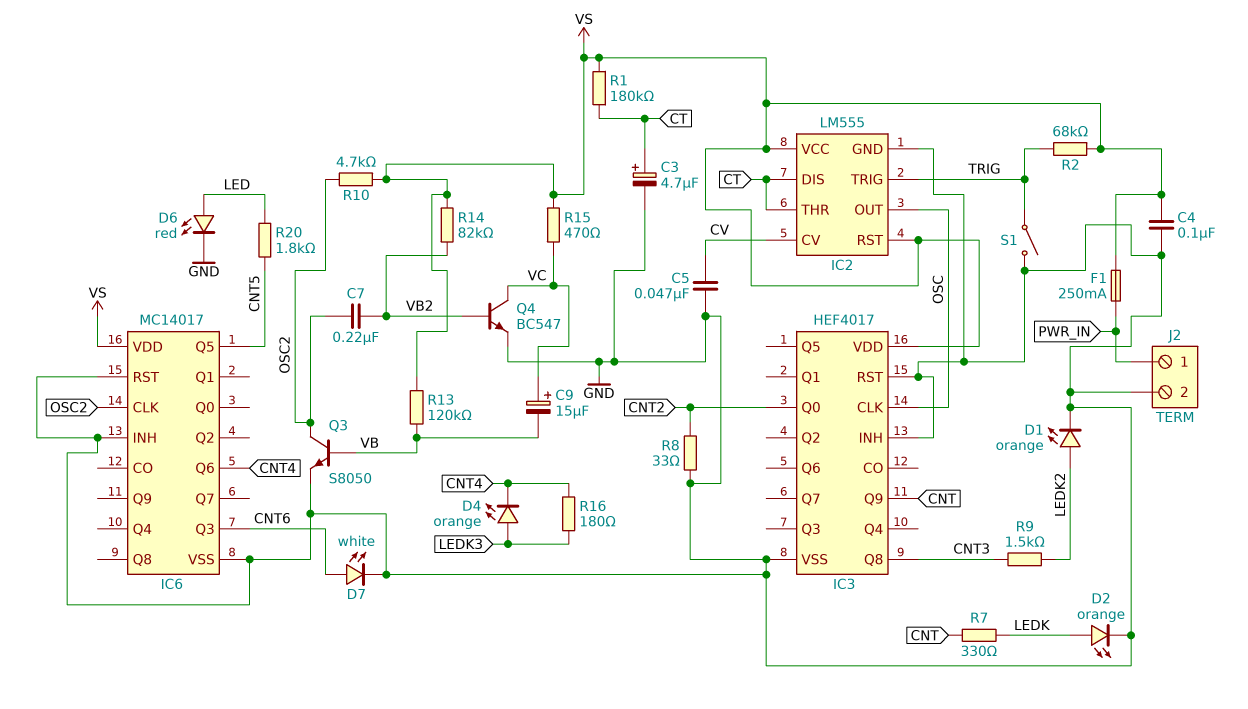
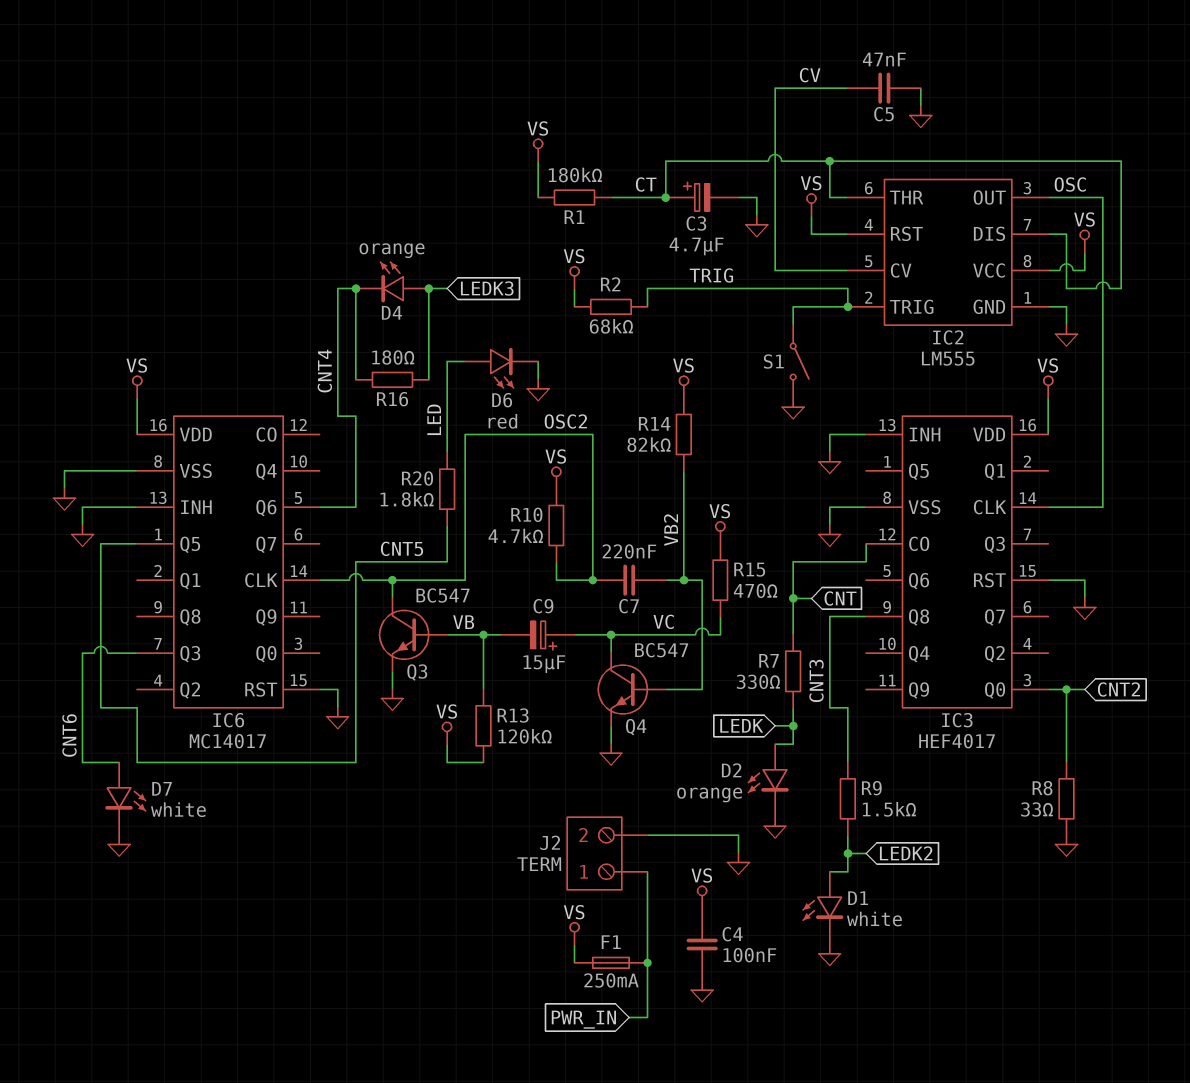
D1: LED orange (A LEDK2, K GND) -> LED white (A LEDK2, K GND)
IC3 pin CO: none -> CNT
IC3 pin Q9: CNT -> none
Q3: NPN S8050 (B VB, C OSC2, E GND) -> NPN BC547 (B VB, C OSC2, E GND)

